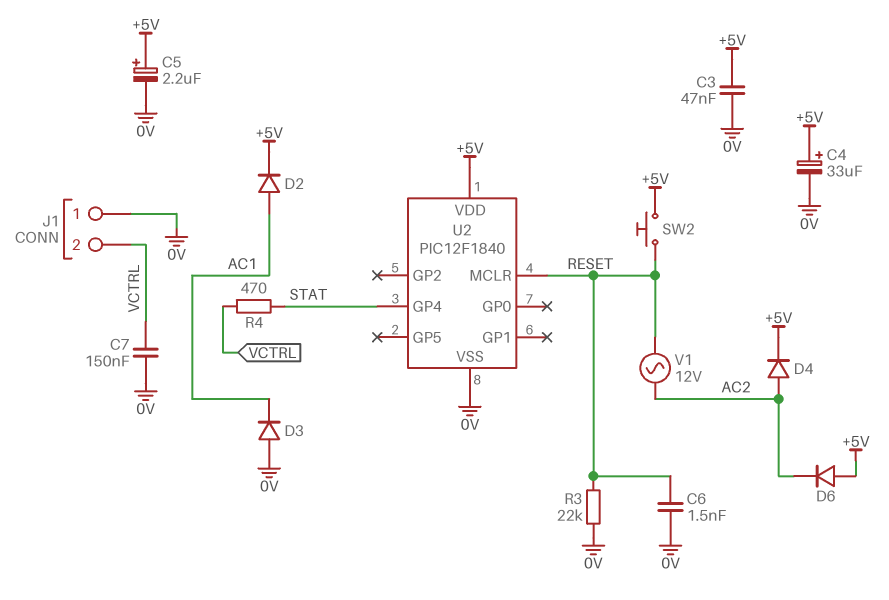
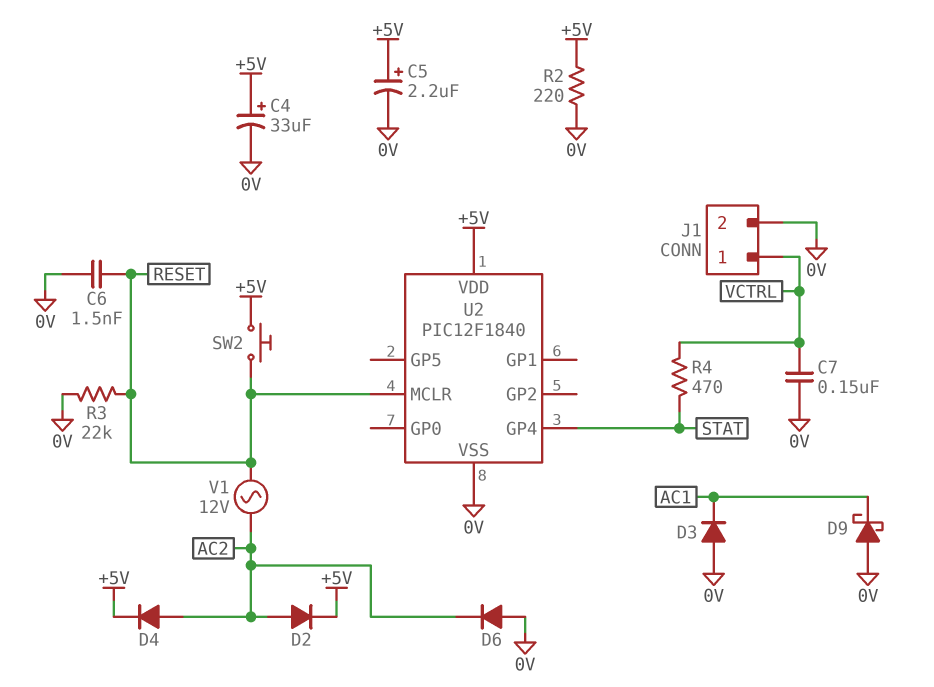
C3: 47nF (+5V, 0V) -> none
D2: diode (A AC1, K +5V) -> diode (A AC2, K +5V)
D6: diode (A +5V, K AC2) -> diode (A 0V, K AC2)
D9: none -> schottky (A 0V, K AC1)
J1 pin 1: 0V -> VCTRL
J1 pin 2: VCTRL -> 0V
R2: none -> 220 (+5V, 0V)

